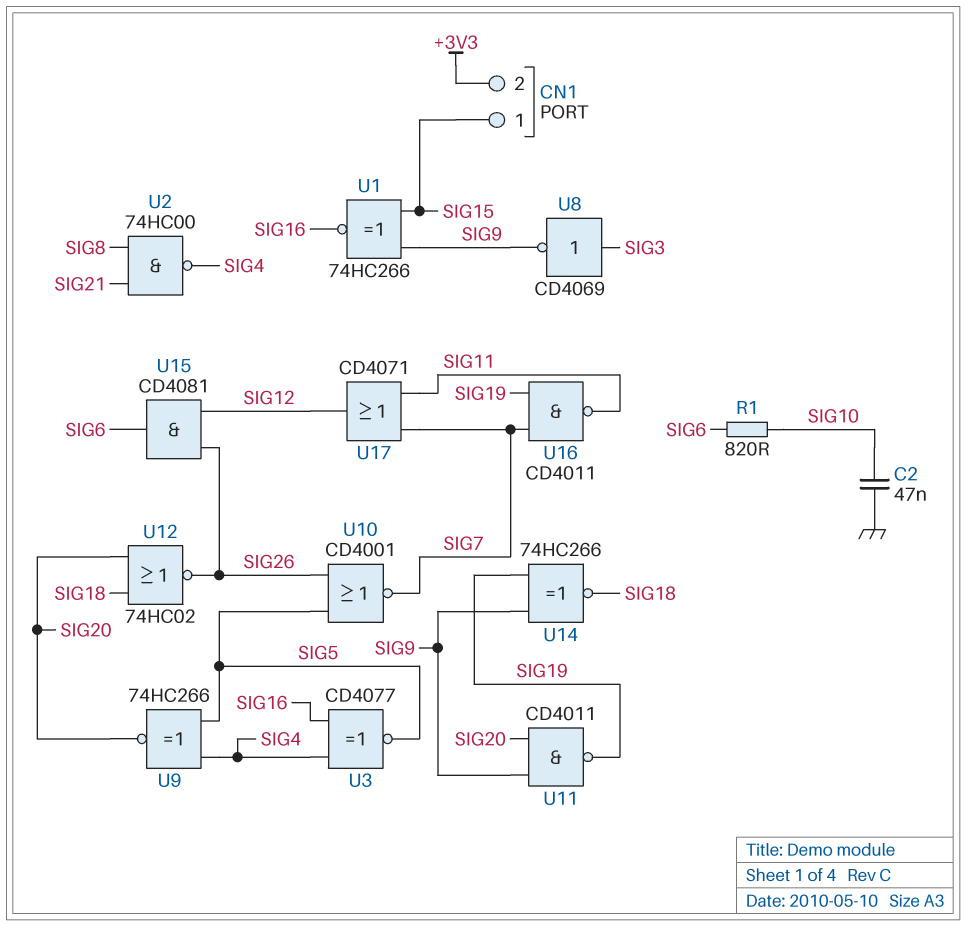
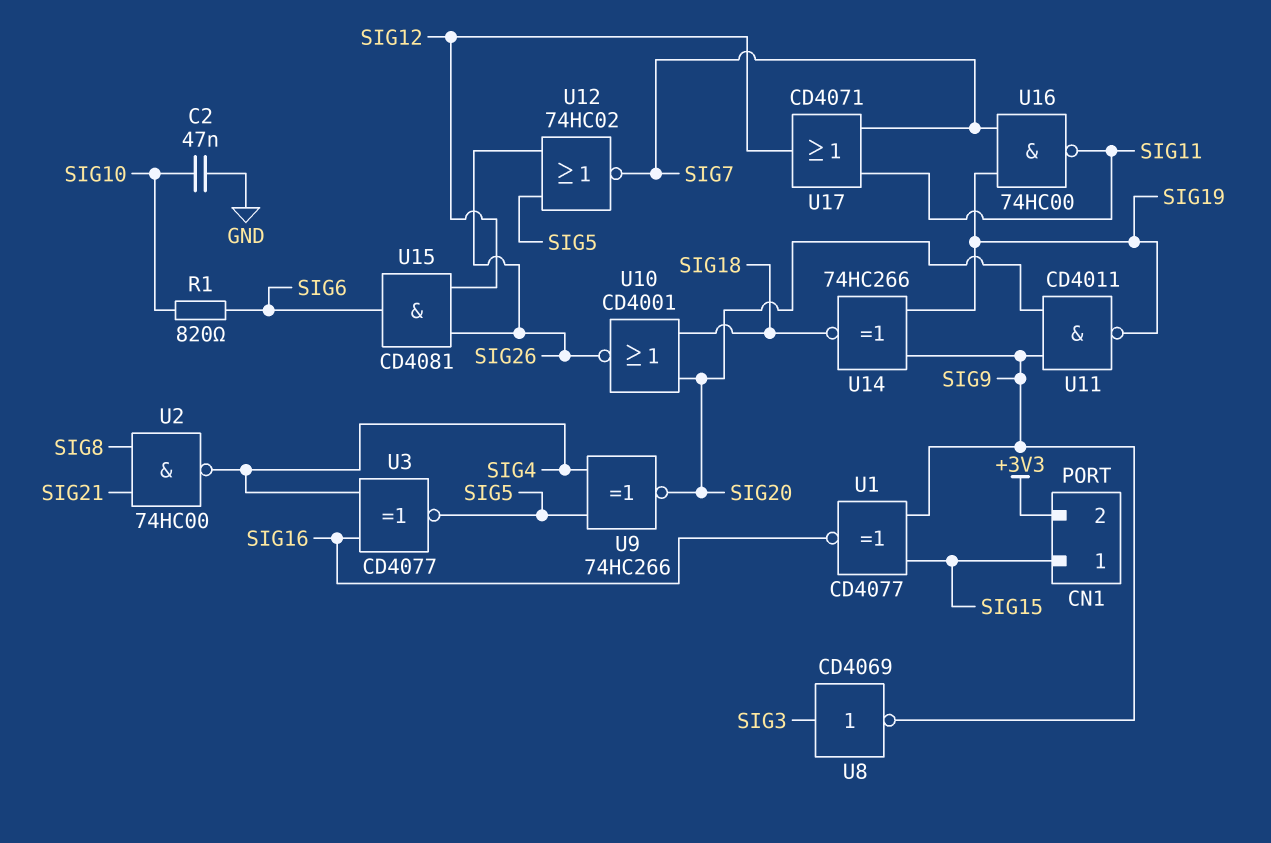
U1: XNOR 74HC266 (in SIG9, in SIG15, out SIG16) -> XNOR CD4077 (in SIG9, in SIG15, out SIG16)
U10: NOR CD4001 (in SIG5, in SIG26, out SIG7) -> NOR CD4001 (in SIG18, in SIG20, out SIG26)
U12: NOR 74HC02 (in SIG18, in SIG20, out SIG26) -> NOR 74HC02 (in SIG5, in SIG26, out SIG7)
U16: NAND CD4011 (in SIG7, in SIG19, out SIG11) -> NAND 74HC00 (in SIG7, in SIG19, out SIG11)

